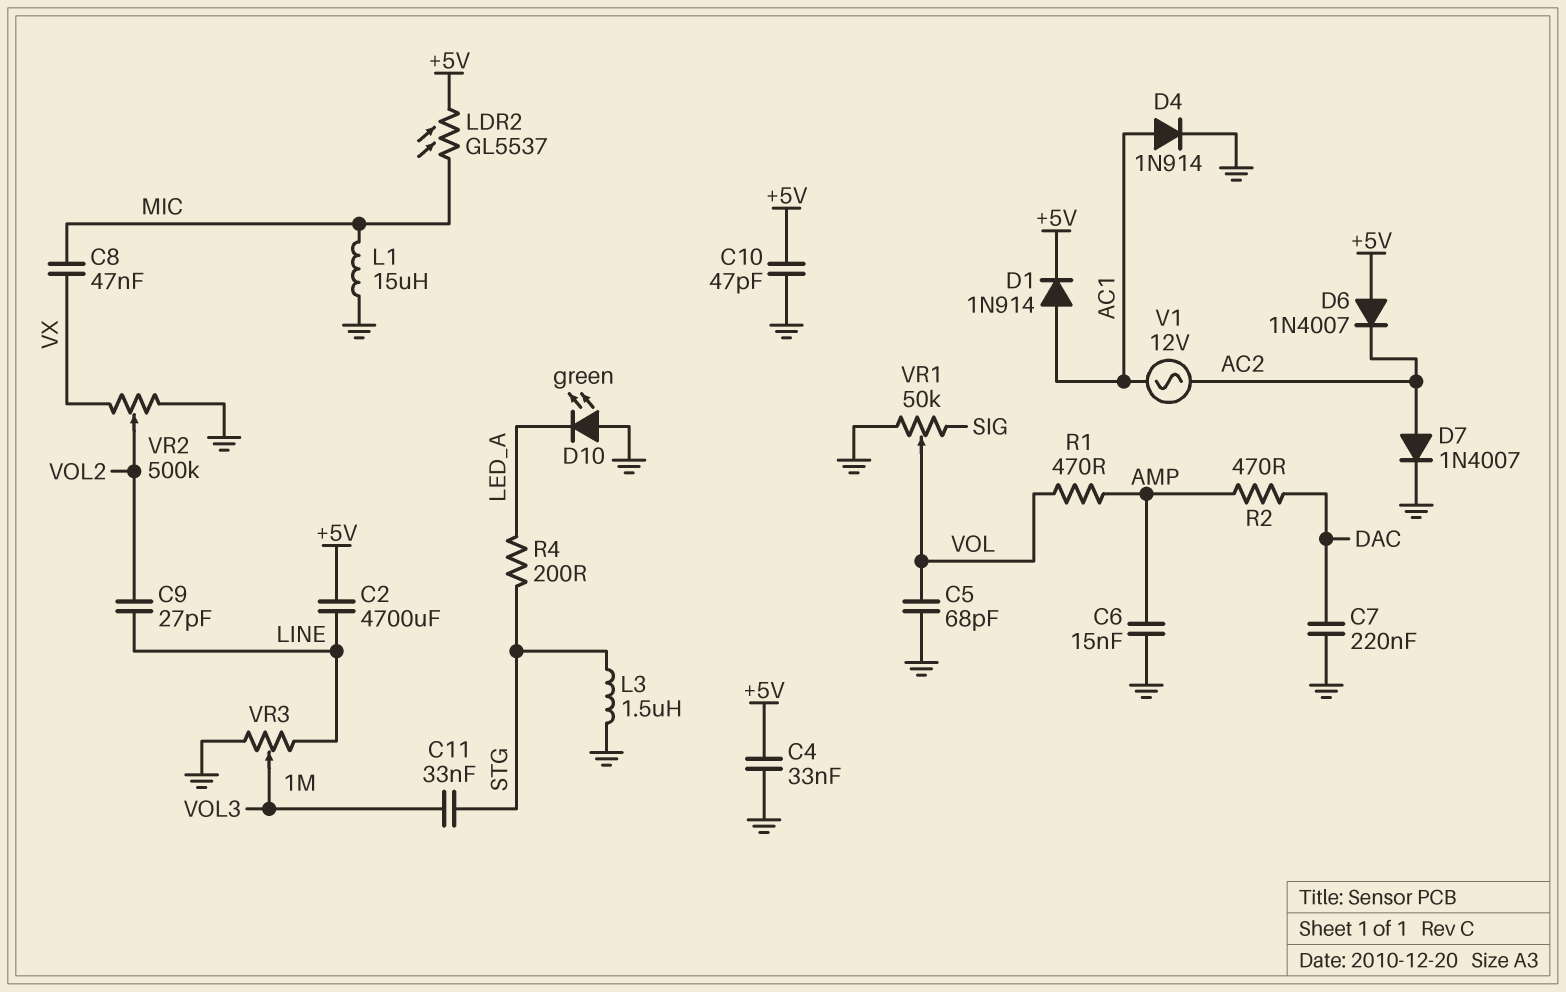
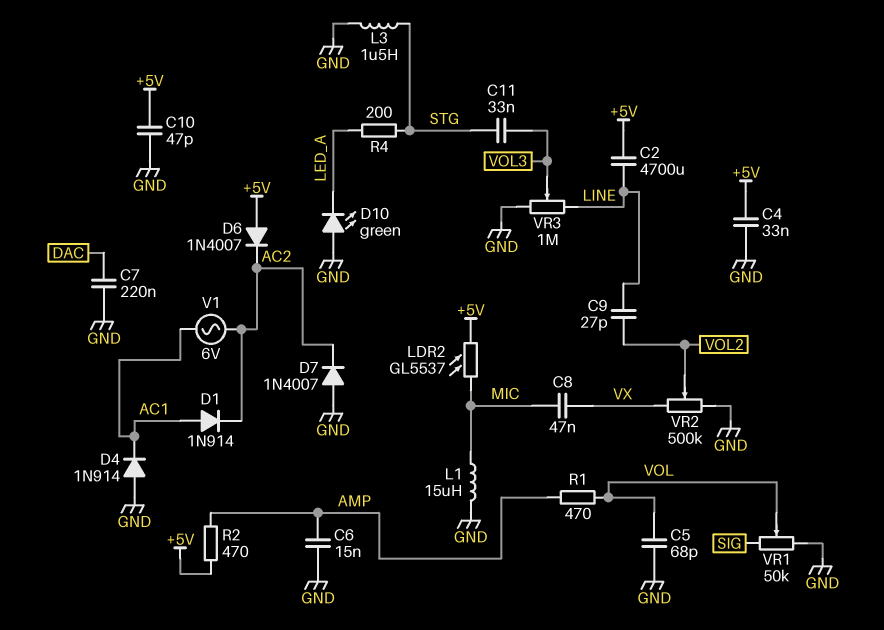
D1: diode 1N914 (A AC1, K +5V) -> diode 1N914 (A AC1, K AC2)
D4: diode 1N914 (A AC1, K GND) -> diode 1N914 (A GND, K AC1)
D7: diode 1N4007 (A AC2, K GND) -> diode 1N4007 (A GND, K AC2)
R2: 470 (AMP, DAC) -> 470 (+5V, AMP)
V1: AC 12V (AC1, AC2) -> AC 6V (AC1, AC2)

